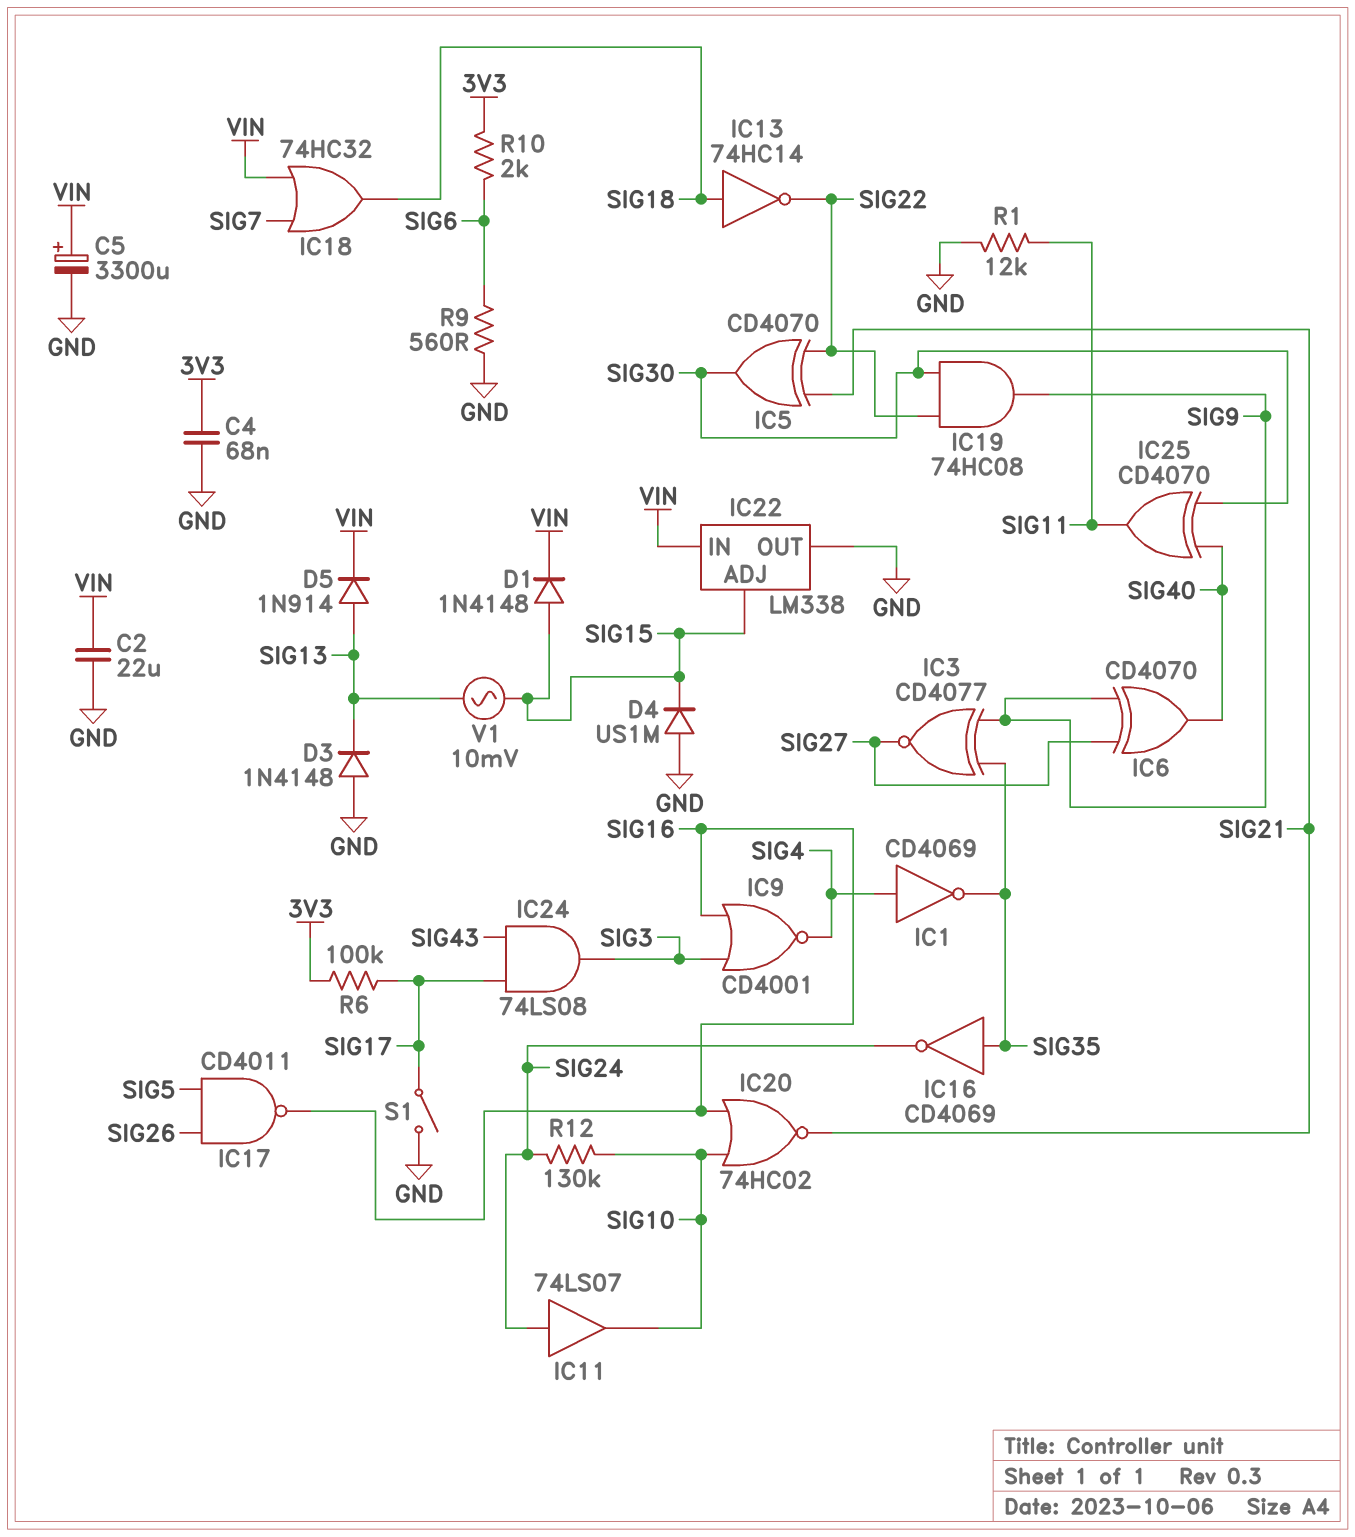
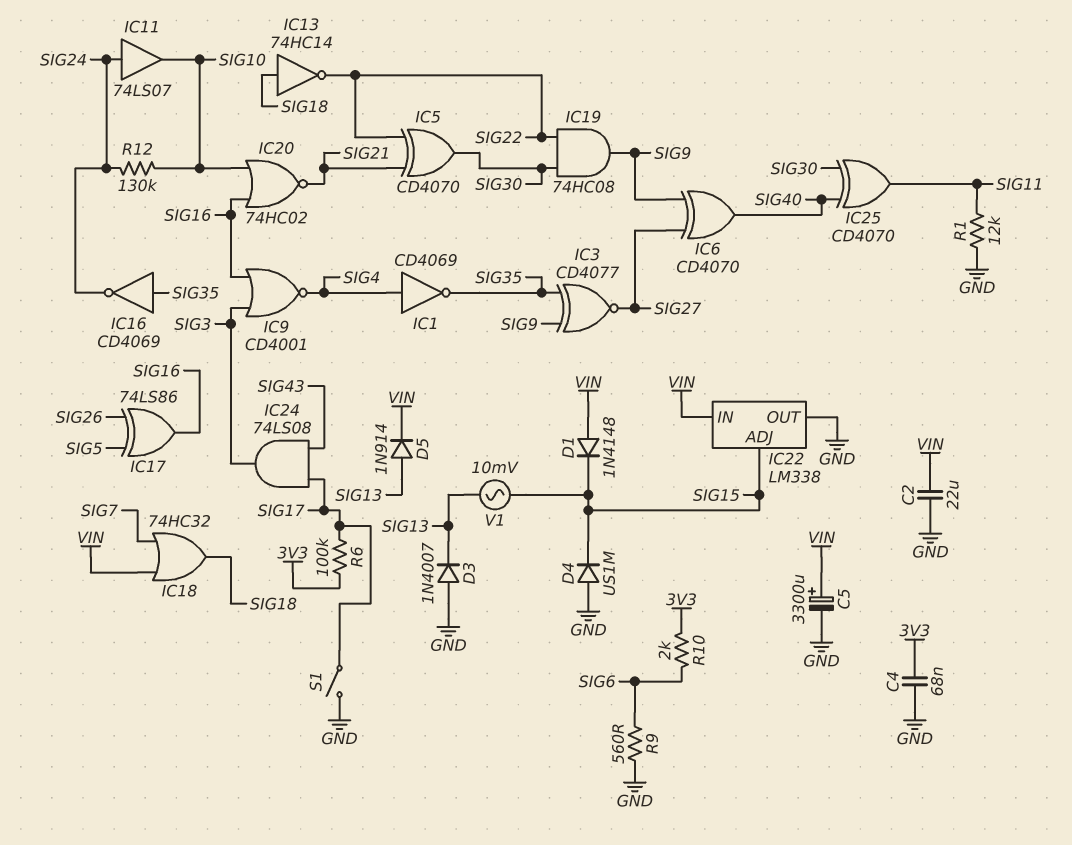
D1: diode 1N4148 (A SIG15, K VIN) -> diode 1N4148 (A VIN, K SIG15)
D3: diode 1N4148 (A GND, K SIG13) -> diode 1N4007 (A GND, K SIG13)
IC17: NAND CD4011 (in SIG5, in SIG26, out SIG16) -> XOR 74LS86 (in SIG5, in SIG26, out SIG16)

